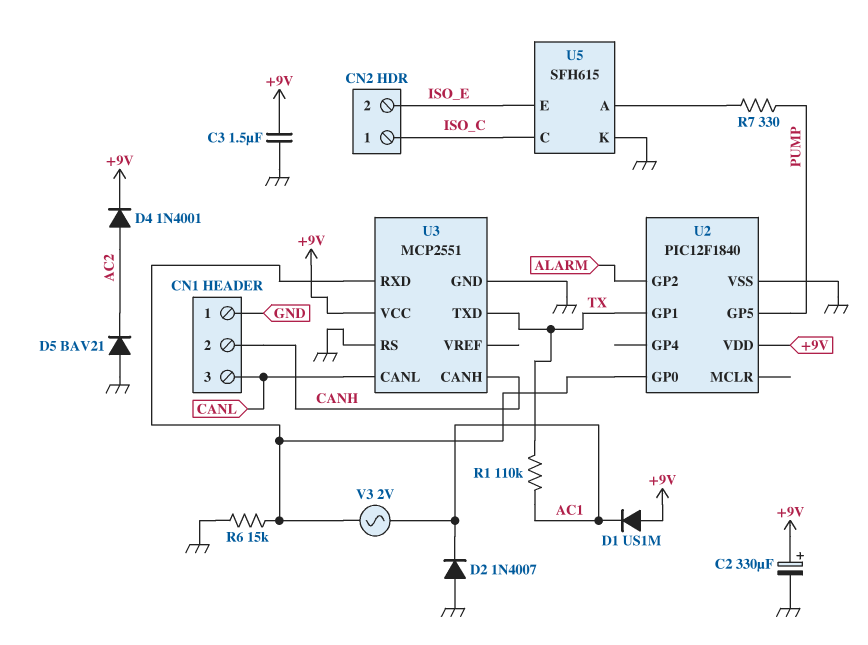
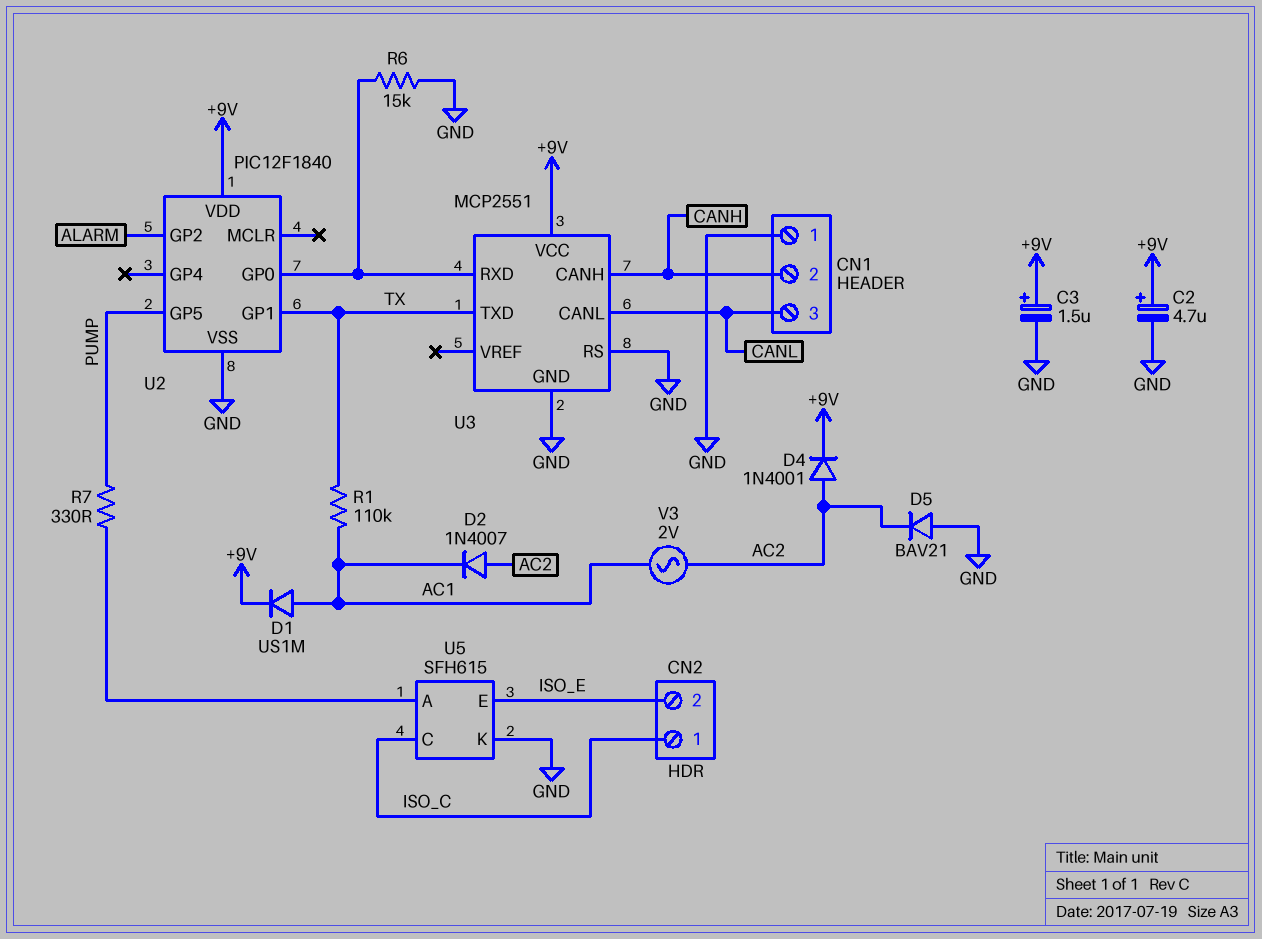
C2: 330uF (plus +9V, minus GND) -> 4.7uF (plus +9V, minus GND)
C3: 1.5uF (+9V, GND) -> 1.5uF (plus +9V, minus GND)
D1: diode US1M (A +9V, K AC1) -> diode US1M (A AC1, K +9V)
D2: diode 1N4007 (A GND, K AC1) -> diode 1N4007 (A AC2, K AC1)
V3: AC 2V (AC1, U2/GP0) -> AC 2V (AC1, AC2)

